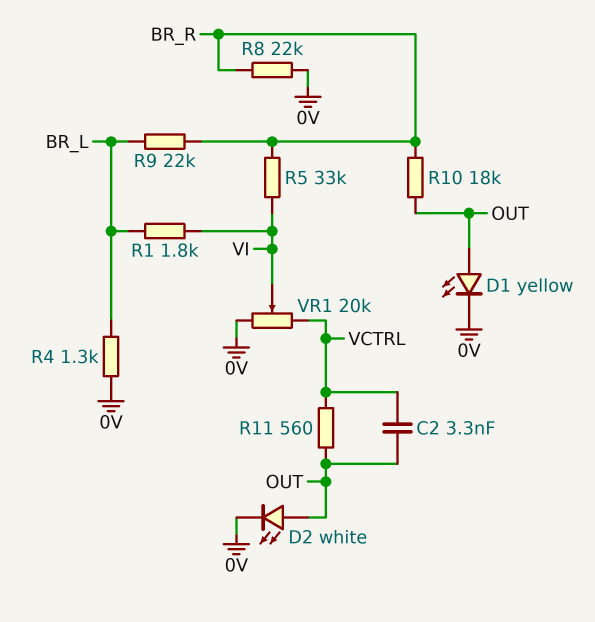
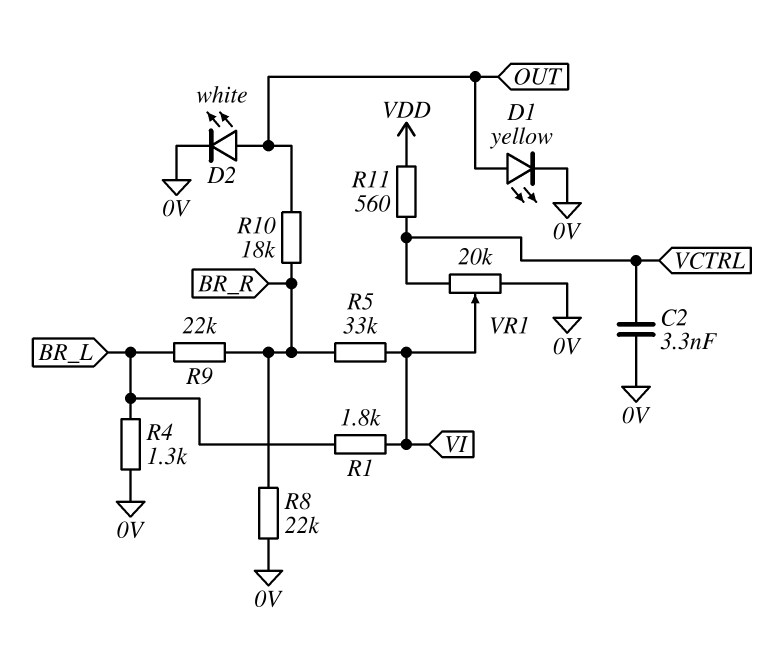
C2: 3.3nF (OUT, VCTRL) -> 3.3nF (0V, VCTRL)
R11: 560 (OUT, VCTRL) -> 560 (VCTRL, VDD)

